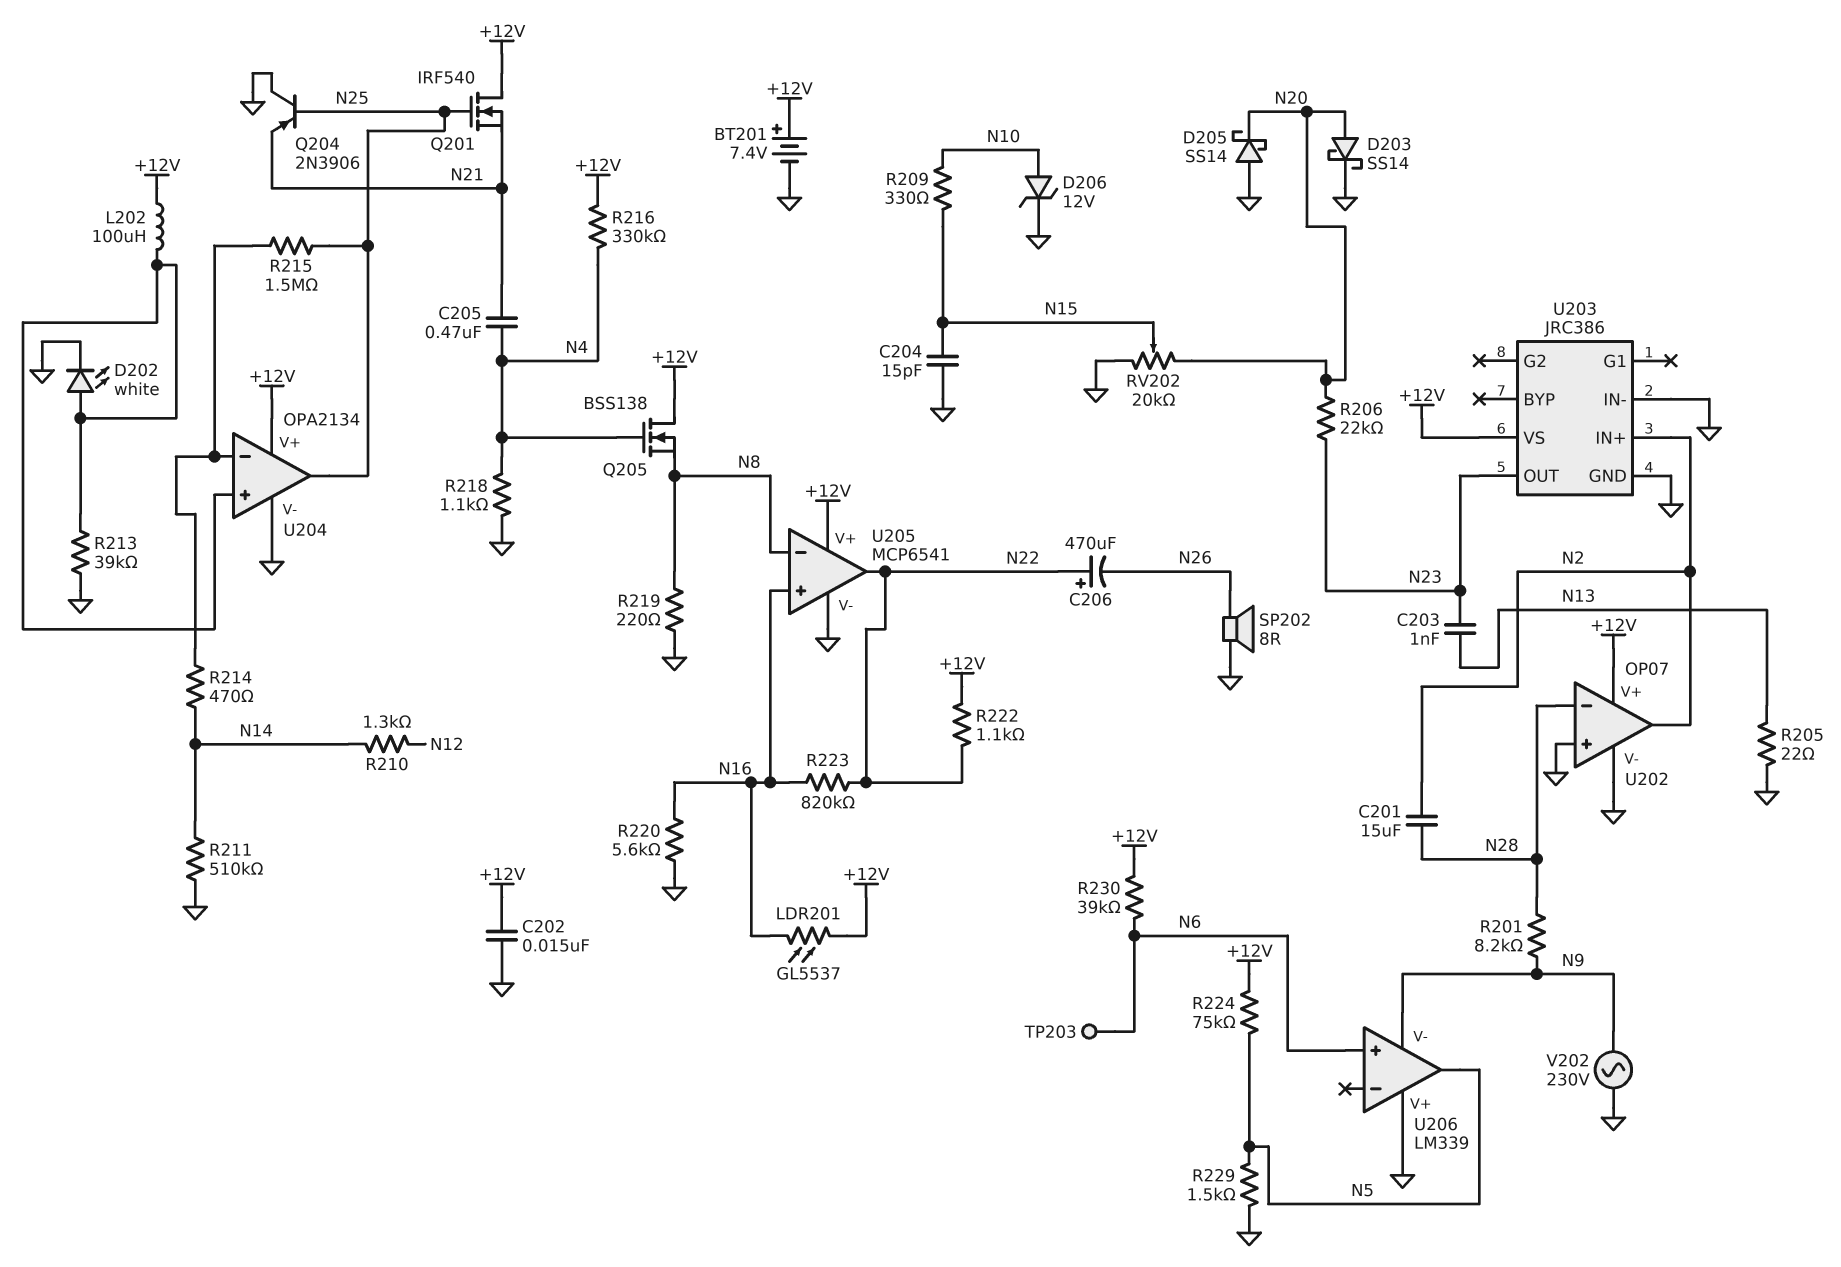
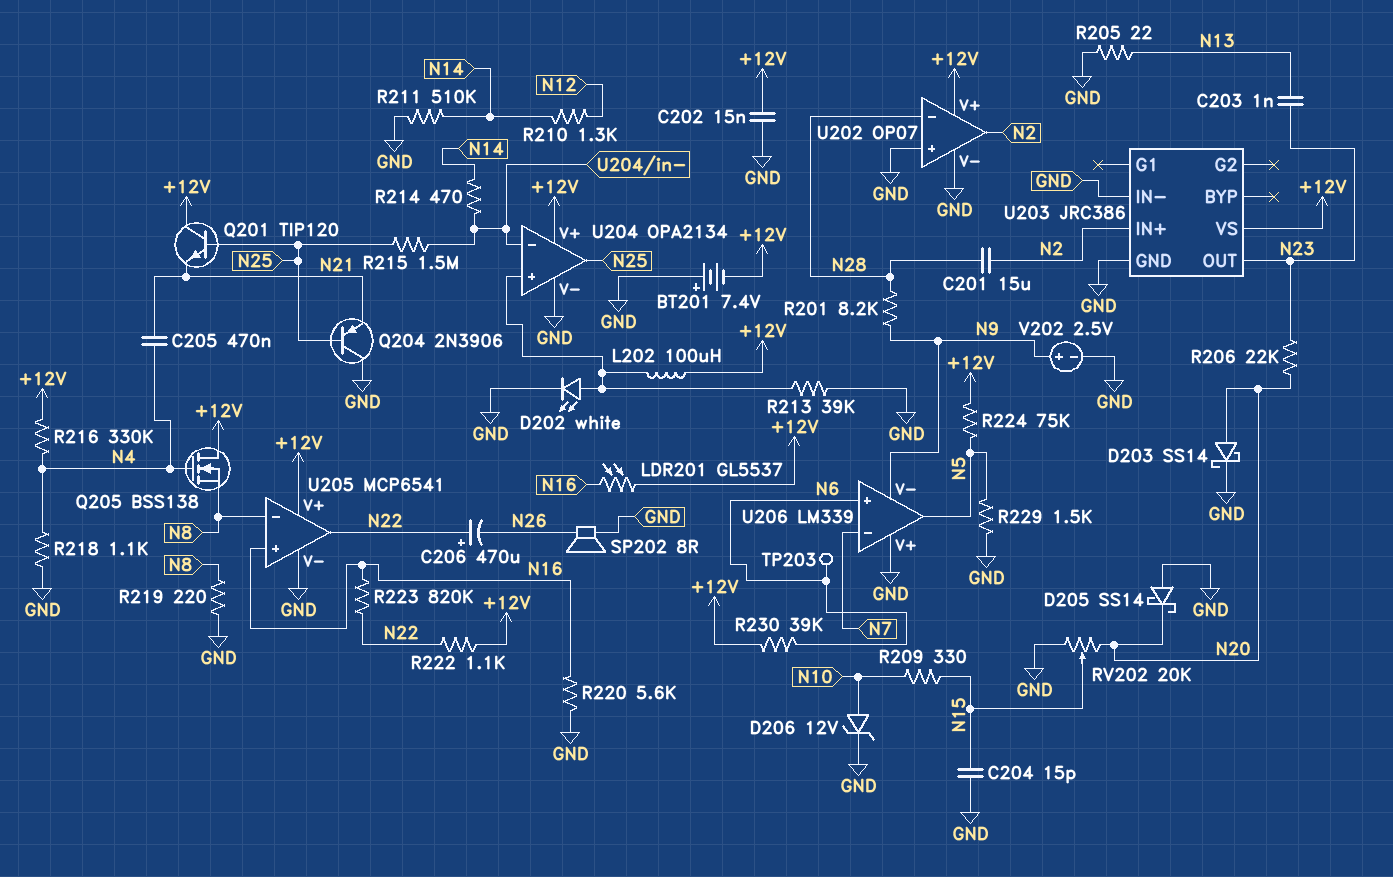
BT201: 7.4V (plus +12V, minus GND) -> 7.4V (plus GND, minus +12V)
Q201: NMOS IRF540 (G N25, D +12V, S N21) -> NPN TIP120 (B N25, C +12V, E N21)
U206 pin in-: none -> N7
V202: AC 230V (GND, N9) -> 2.5V (plus N9, minus GND)

